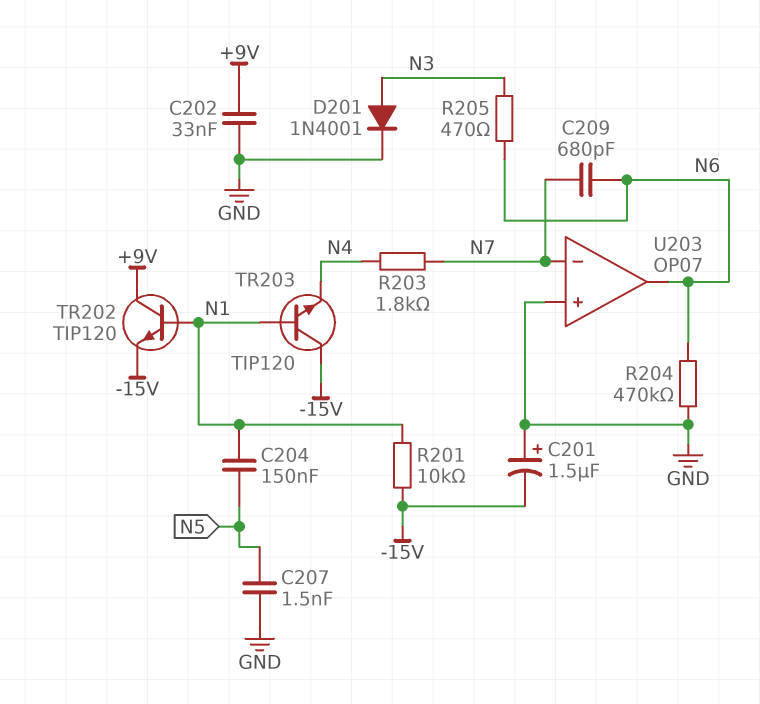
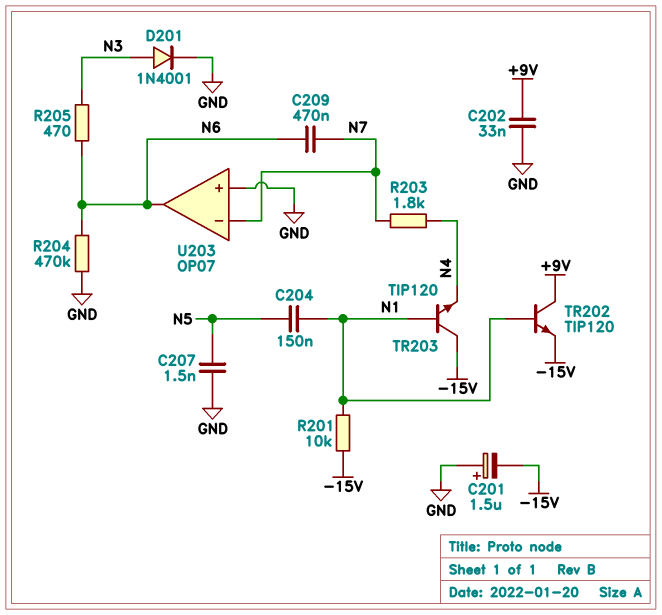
C209: 680pF (N6, N7) -> 470nF (N6, N7)

